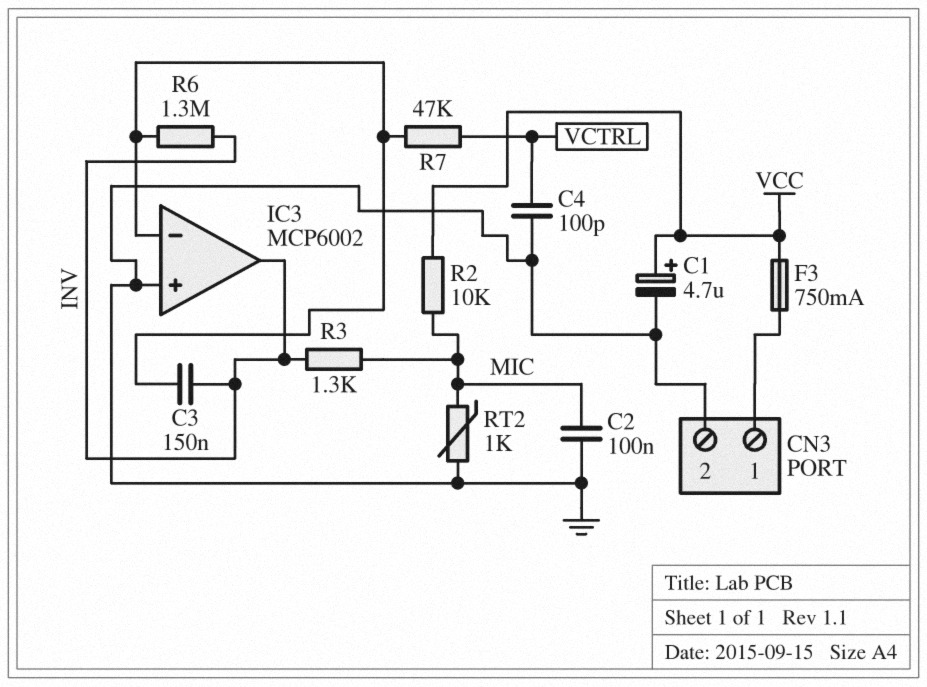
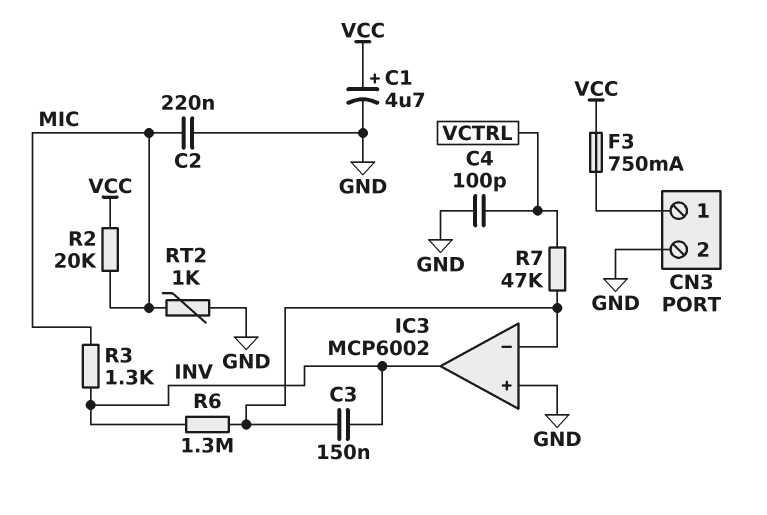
C2: 100nF (GND, MIC) -> 220nF (GND, MIC)
R2: 10k (MIC, VCC) -> 20k (MIC, VCC)

